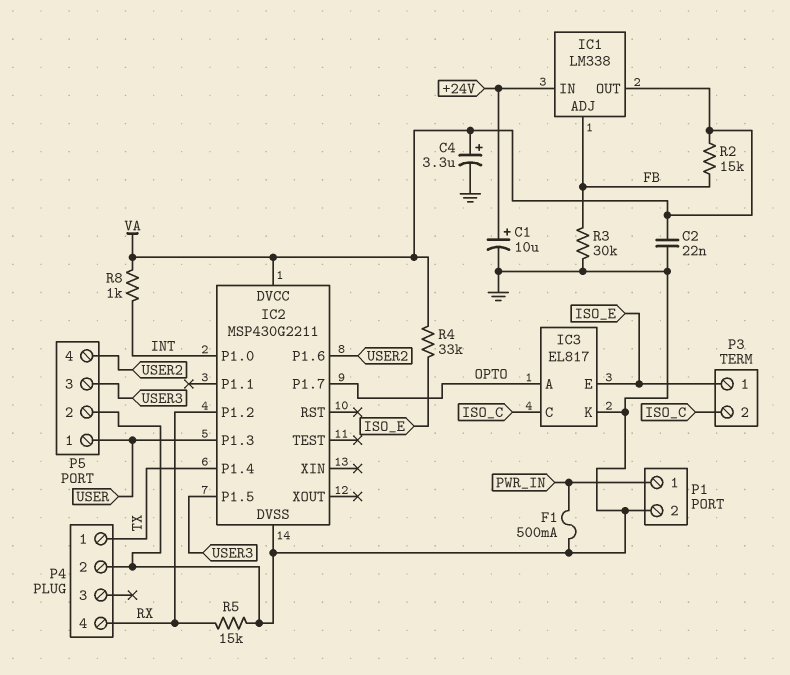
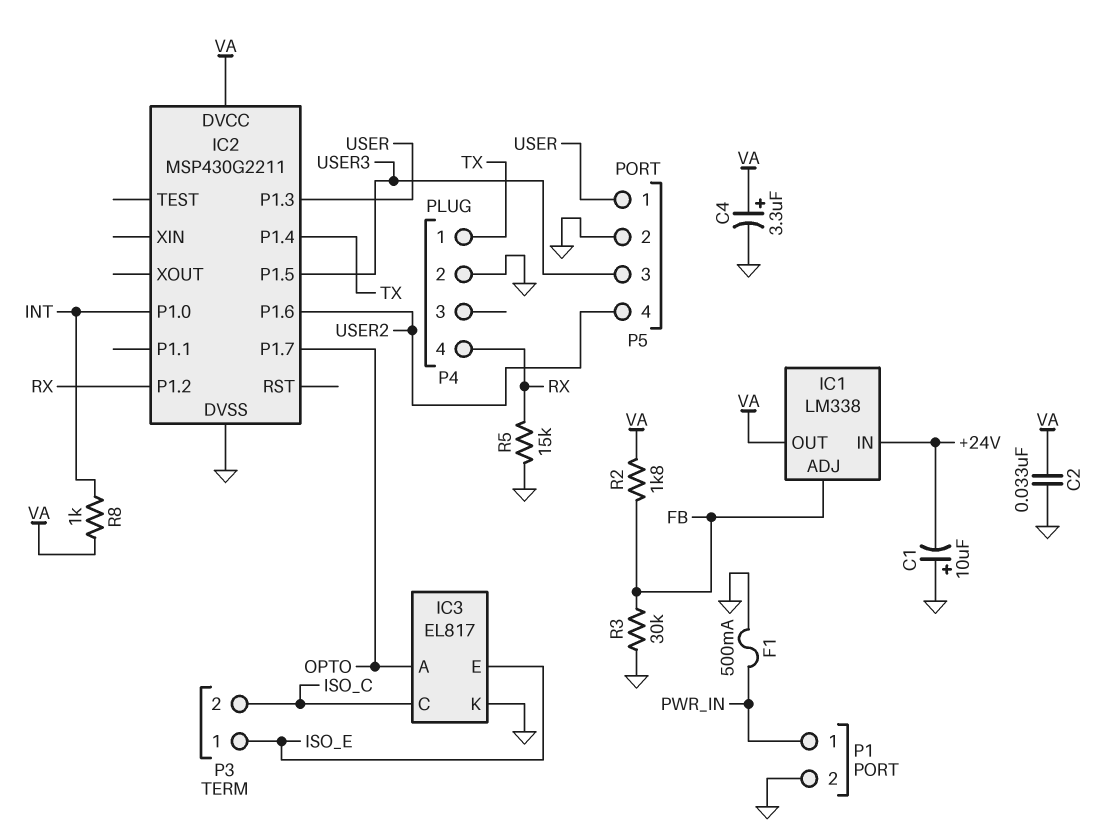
C1: 10uF (plus +24V, minus GND) -> 10uF (plus GND, minus +24V)
C2: 22nF (GND, VA) -> 33nF (GND, VA)
R2: 15k (FB, VA) -> 1.8k (FB, VA)
R4: 33k (ISO_E, VA) -> none

